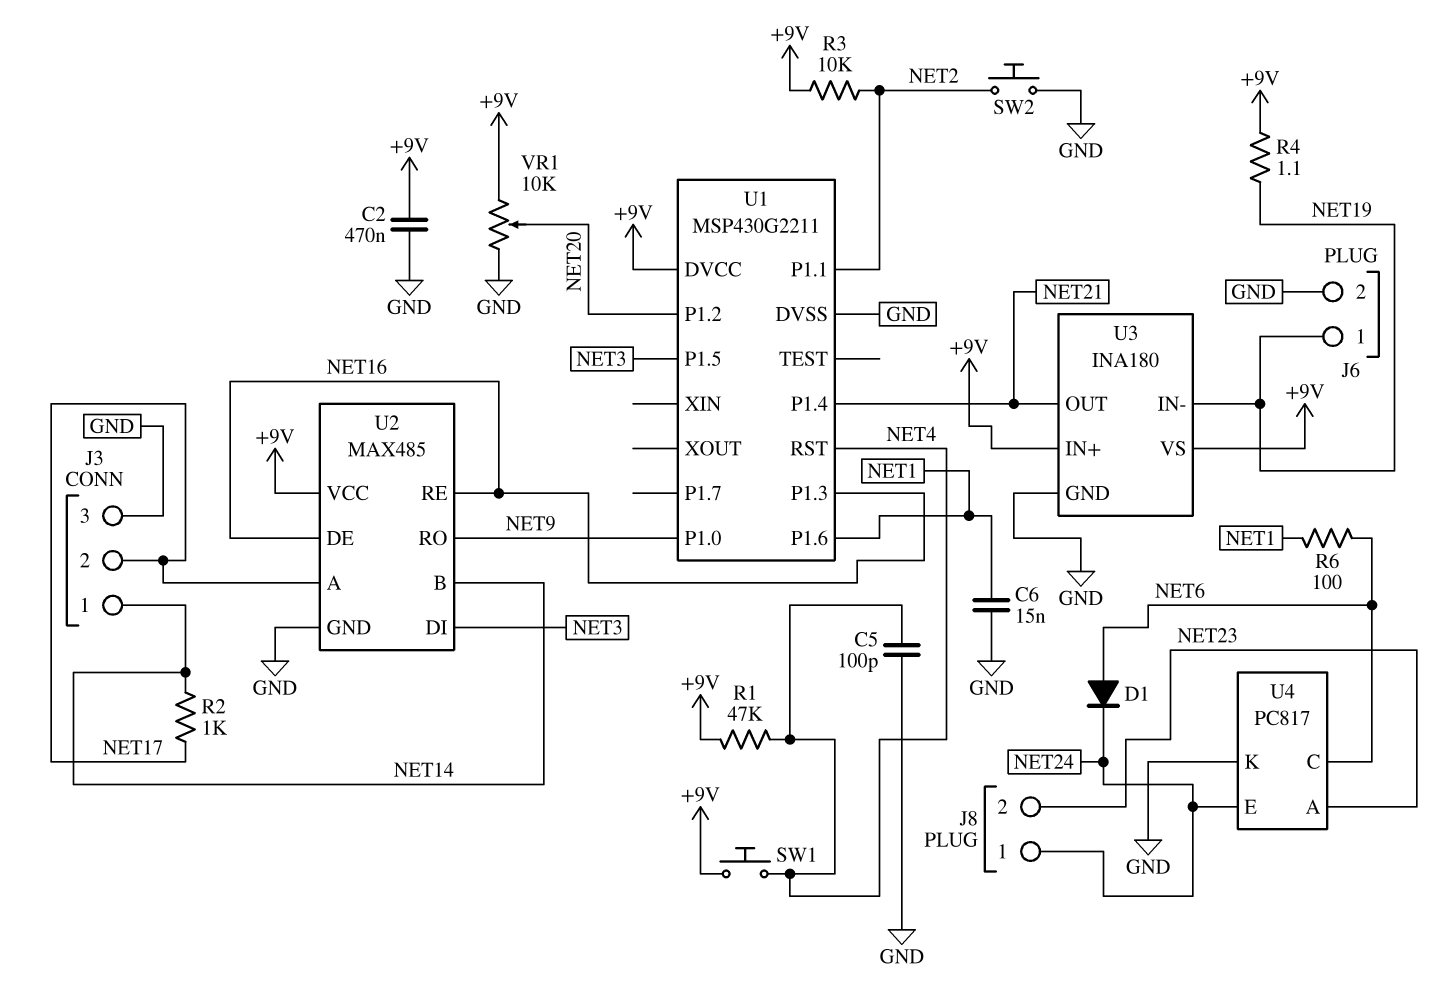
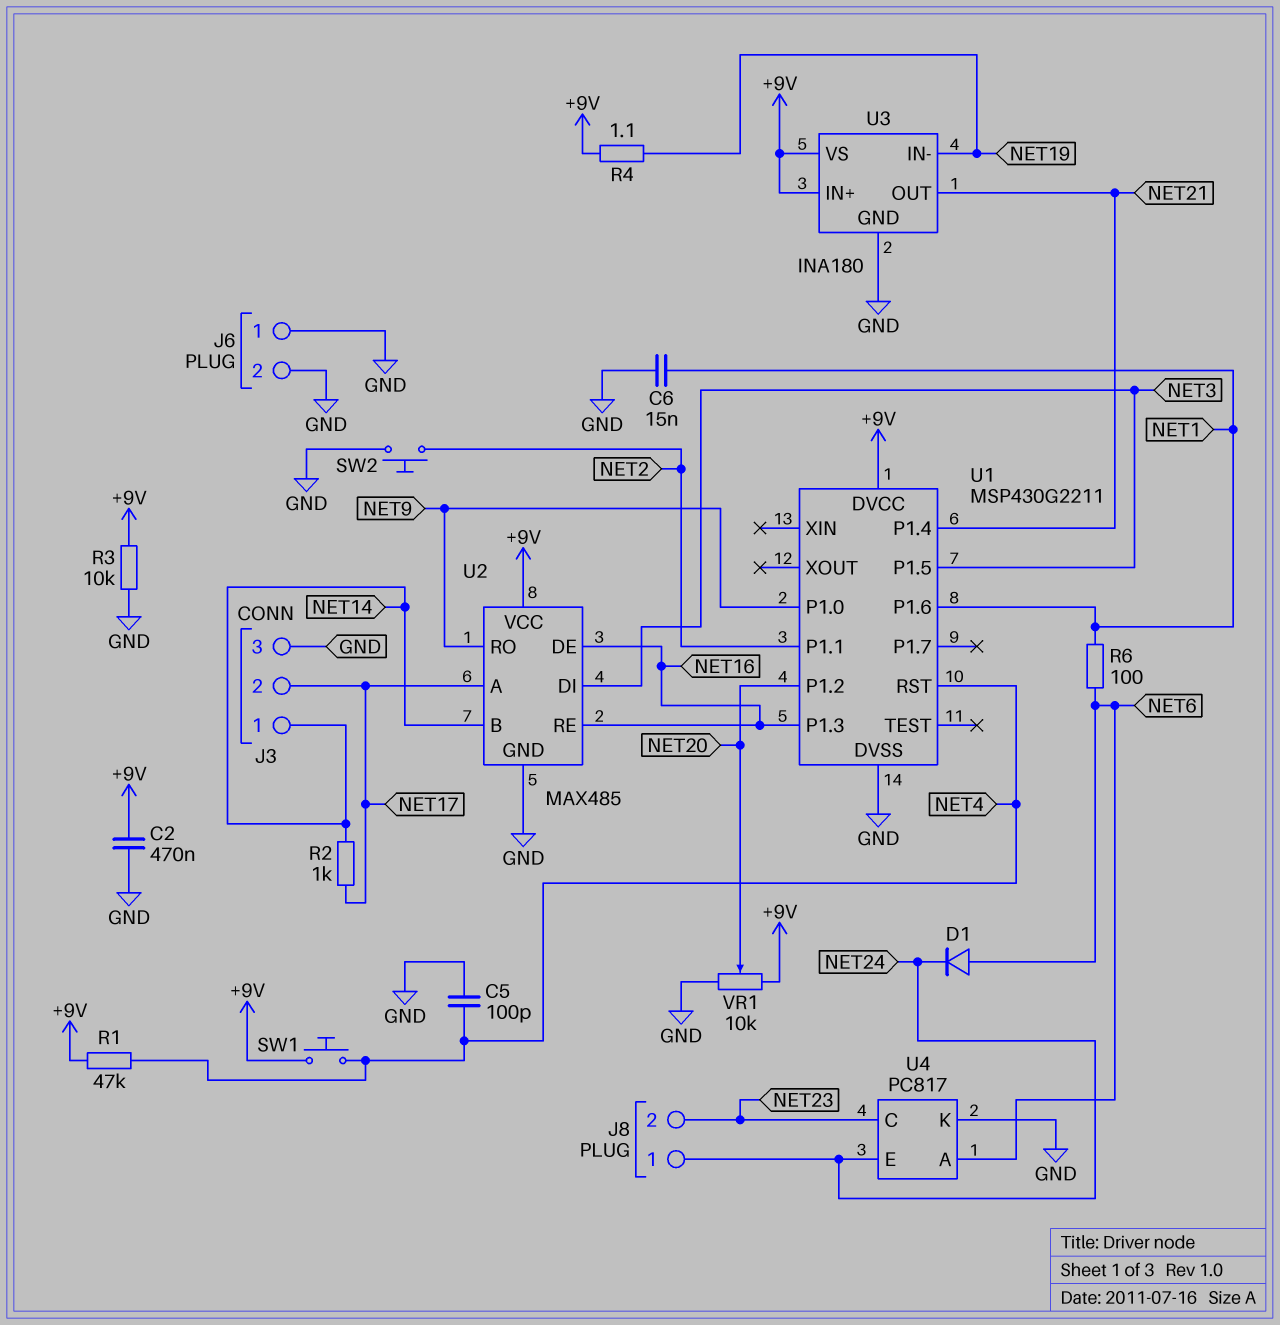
J6 pin 1: NET19 -> GND
R3: 10k (+9V, NET2) -> 10k (+9V, GND)
U4 pin A: NET23 -> NET6
U4 pin C: NET6 -> NET23

